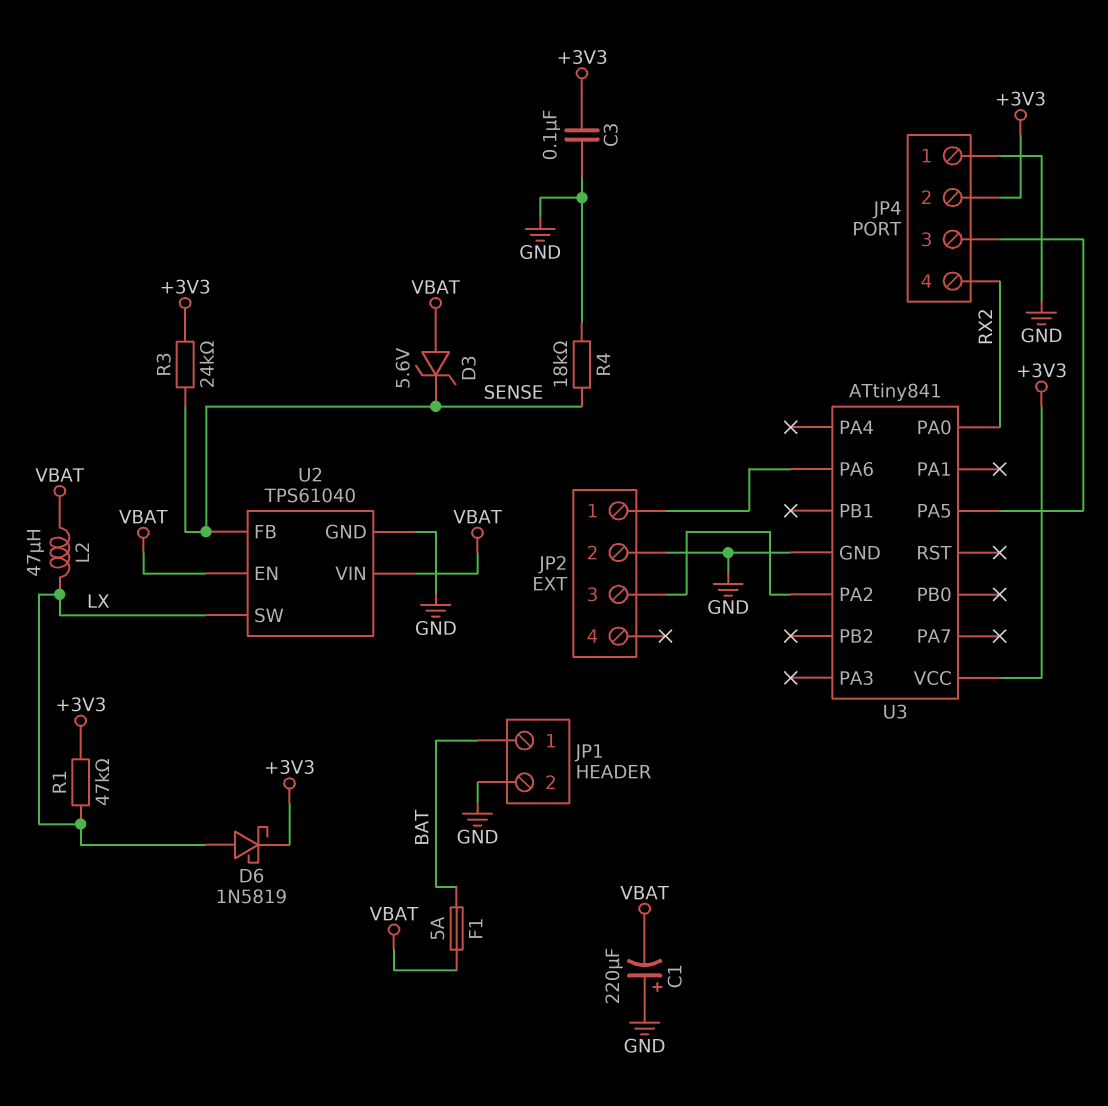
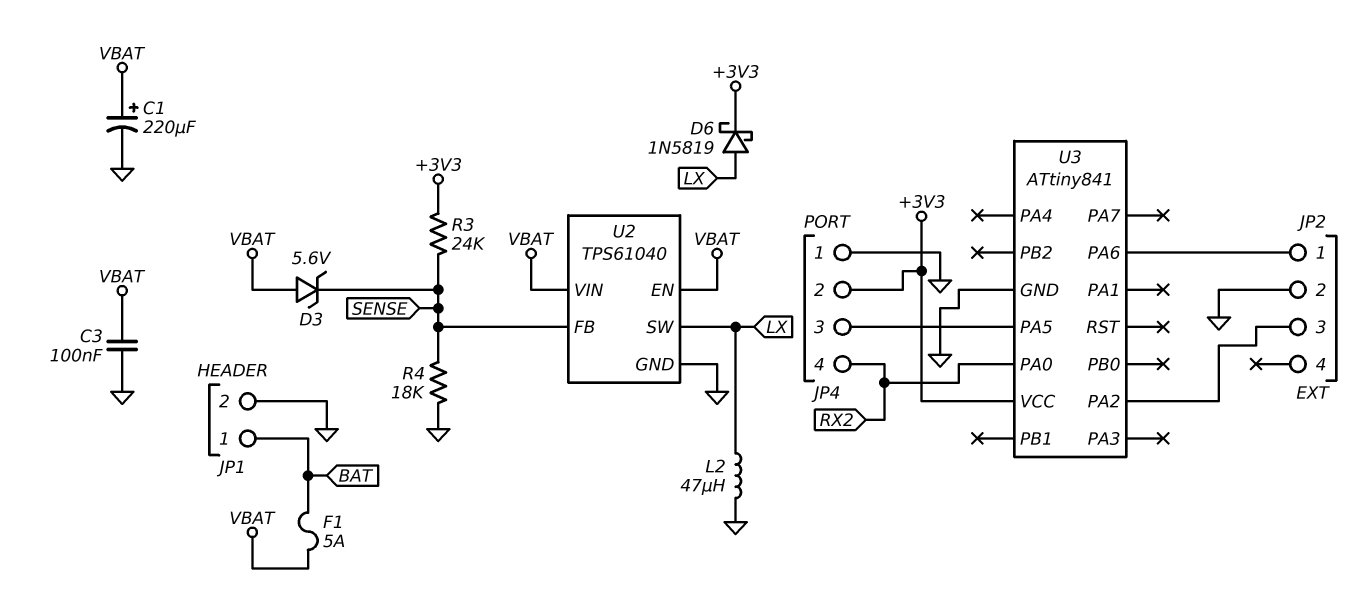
C1: 220uF (plus GND, minus VBAT) -> 220uF (plus VBAT, minus GND)
C3: 100nF (+3V3, GND) -> 100nF (GND, VBAT)
L2: 47uH (LX, VBAT) -> 47uH (GND, LX)
R1: 47k (+3V3, LX) -> none

